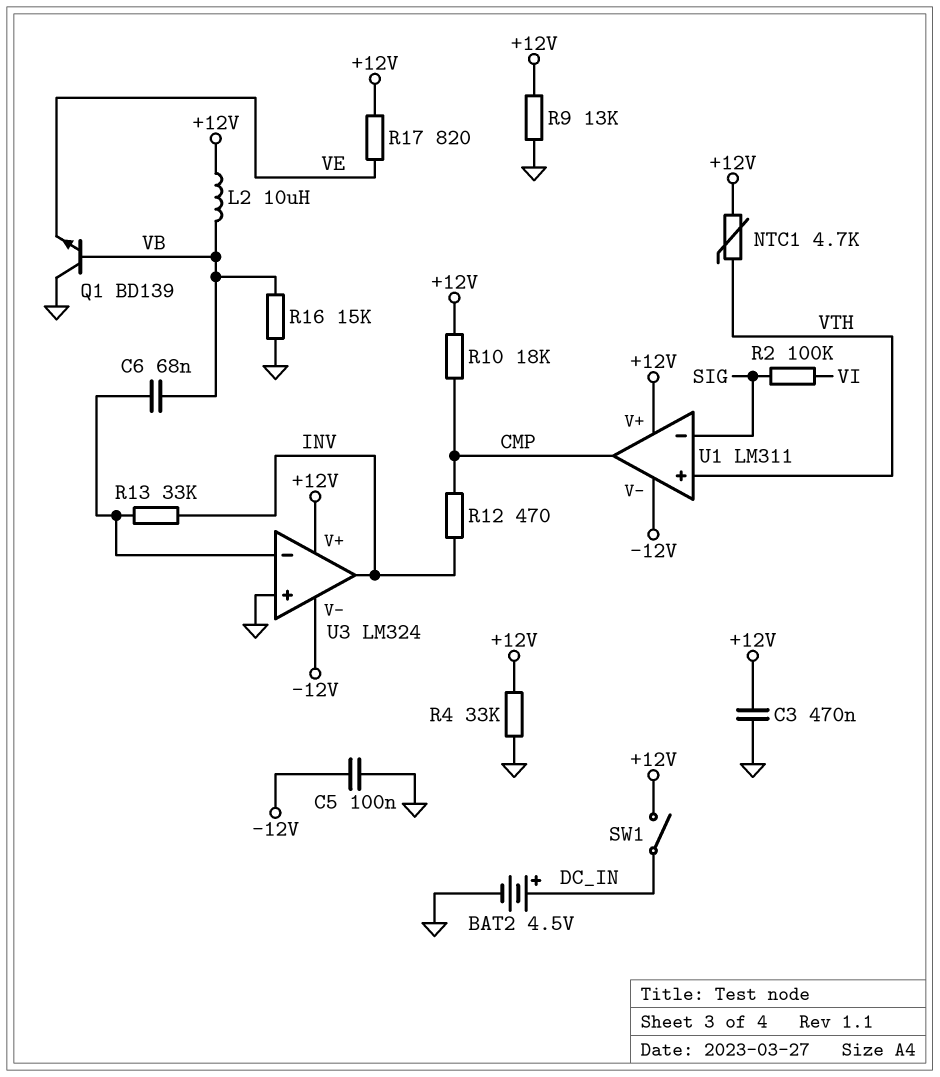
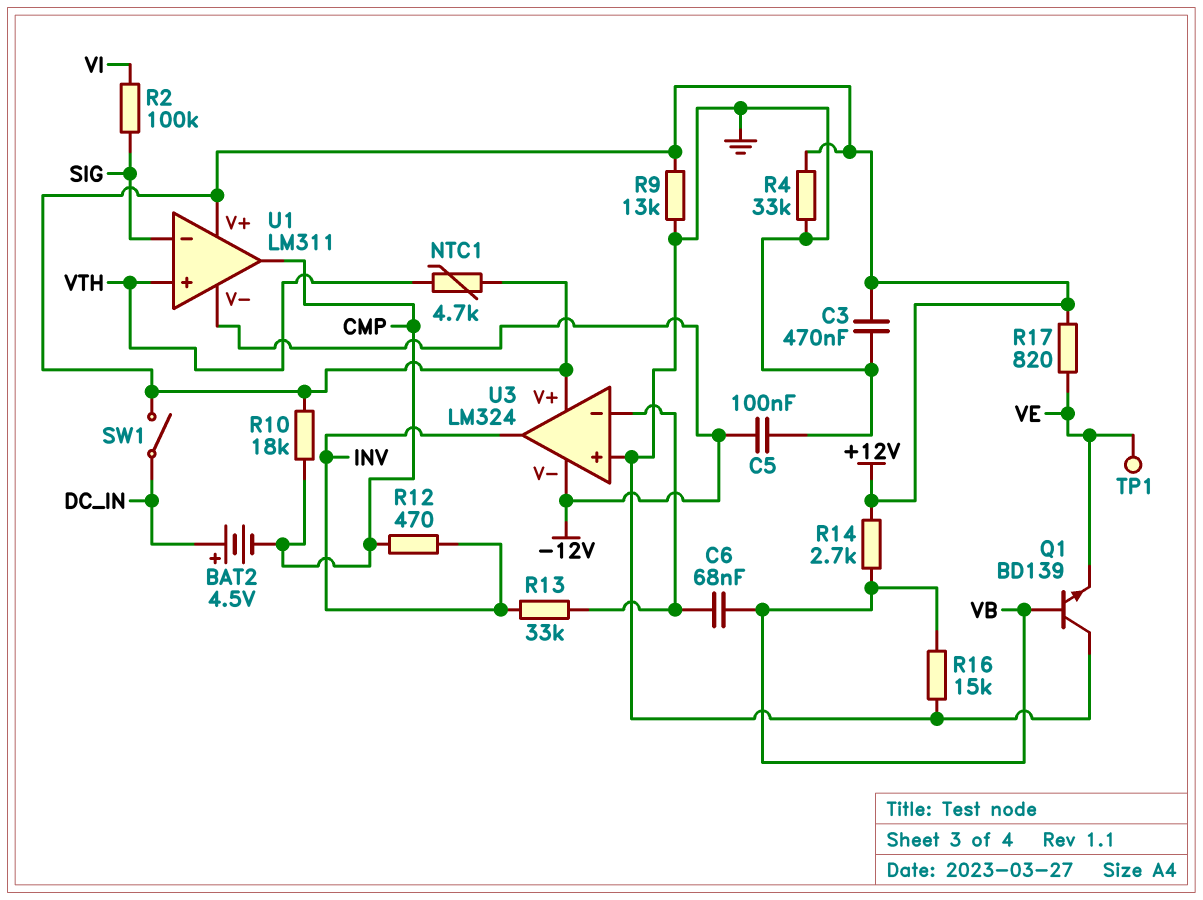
BAT2: 4.5V (plus DC_IN, minus GND) -> 4.5V (plus DC_IN, minus CMP)
L2: 10uH (+12V, VB) -> none
R14: none -> 2.7k (+12V, VB)
TP1: none -> test point (VE)

